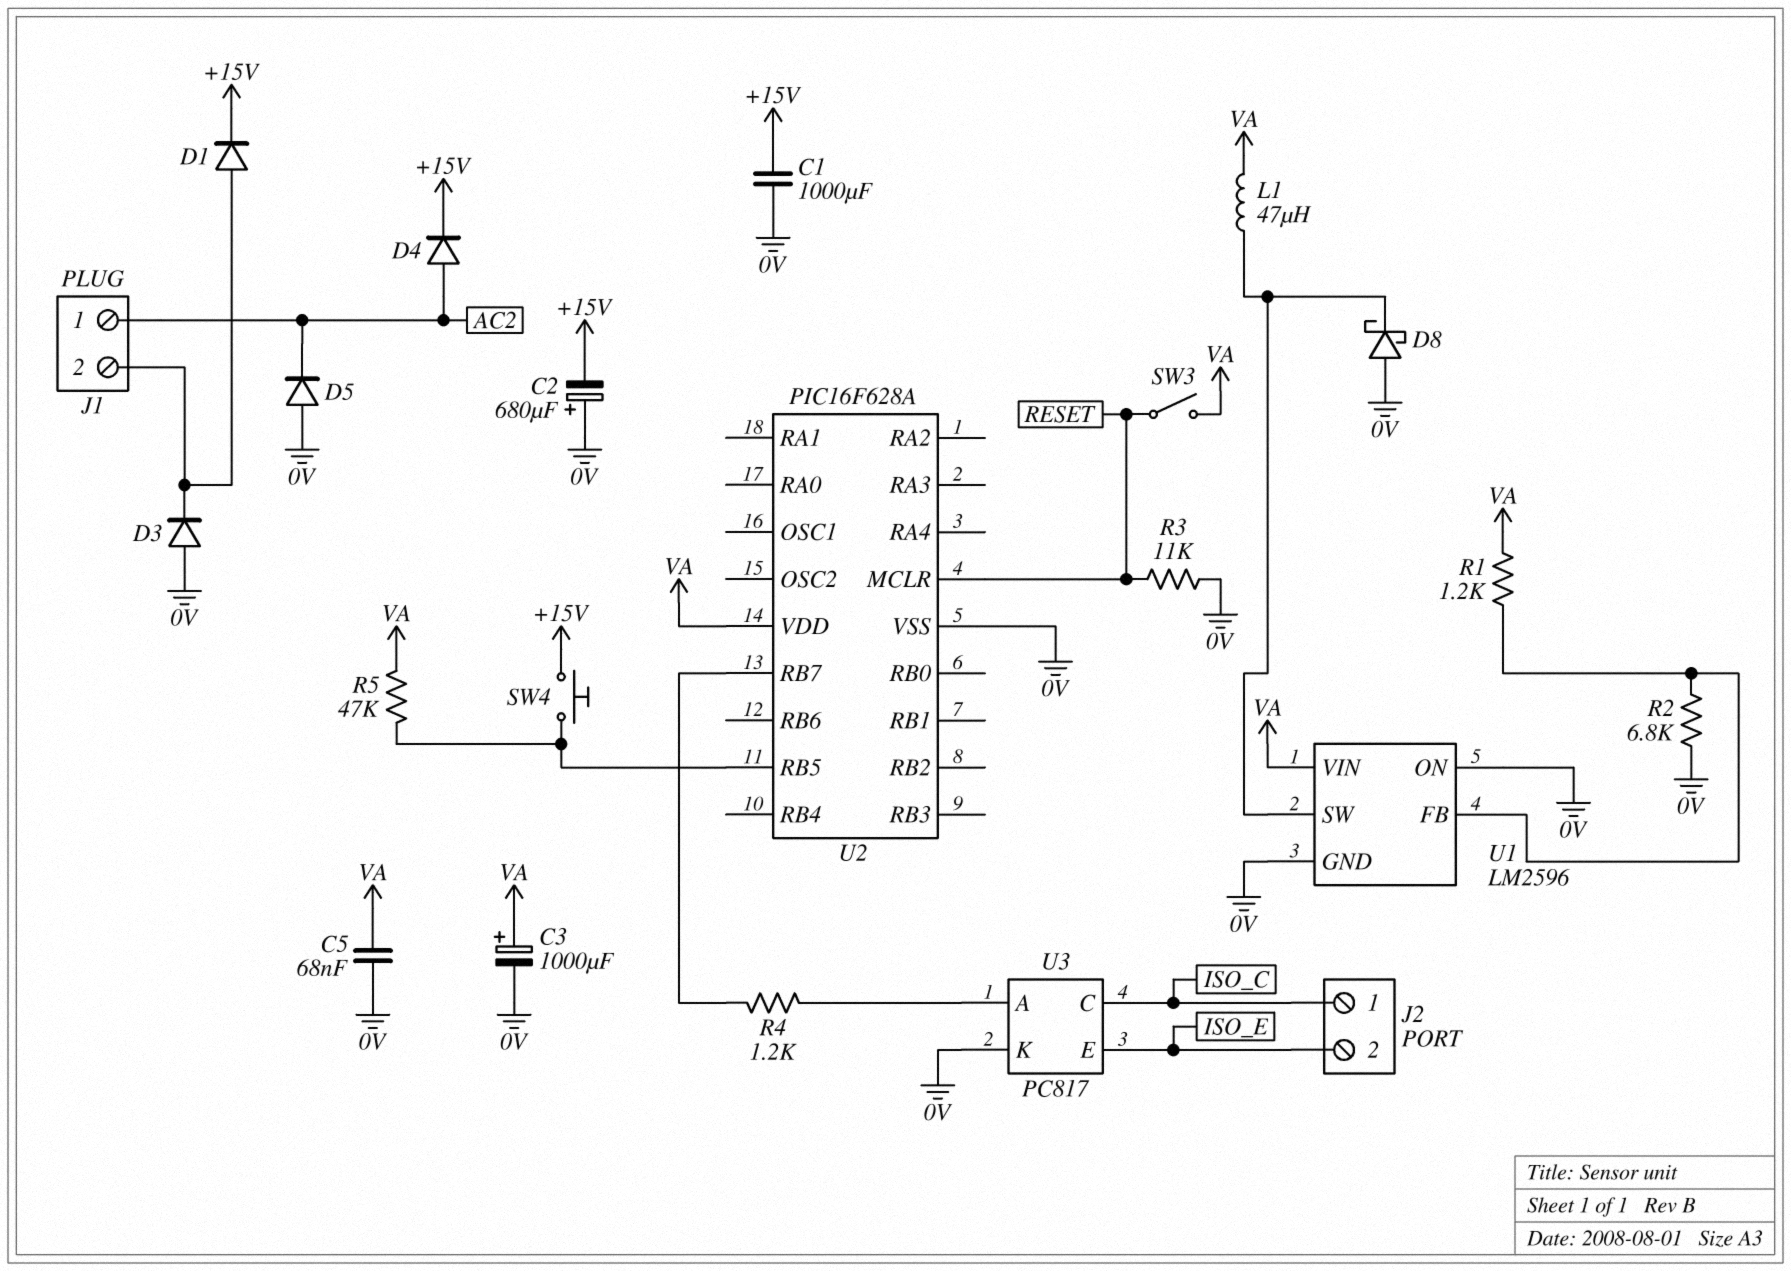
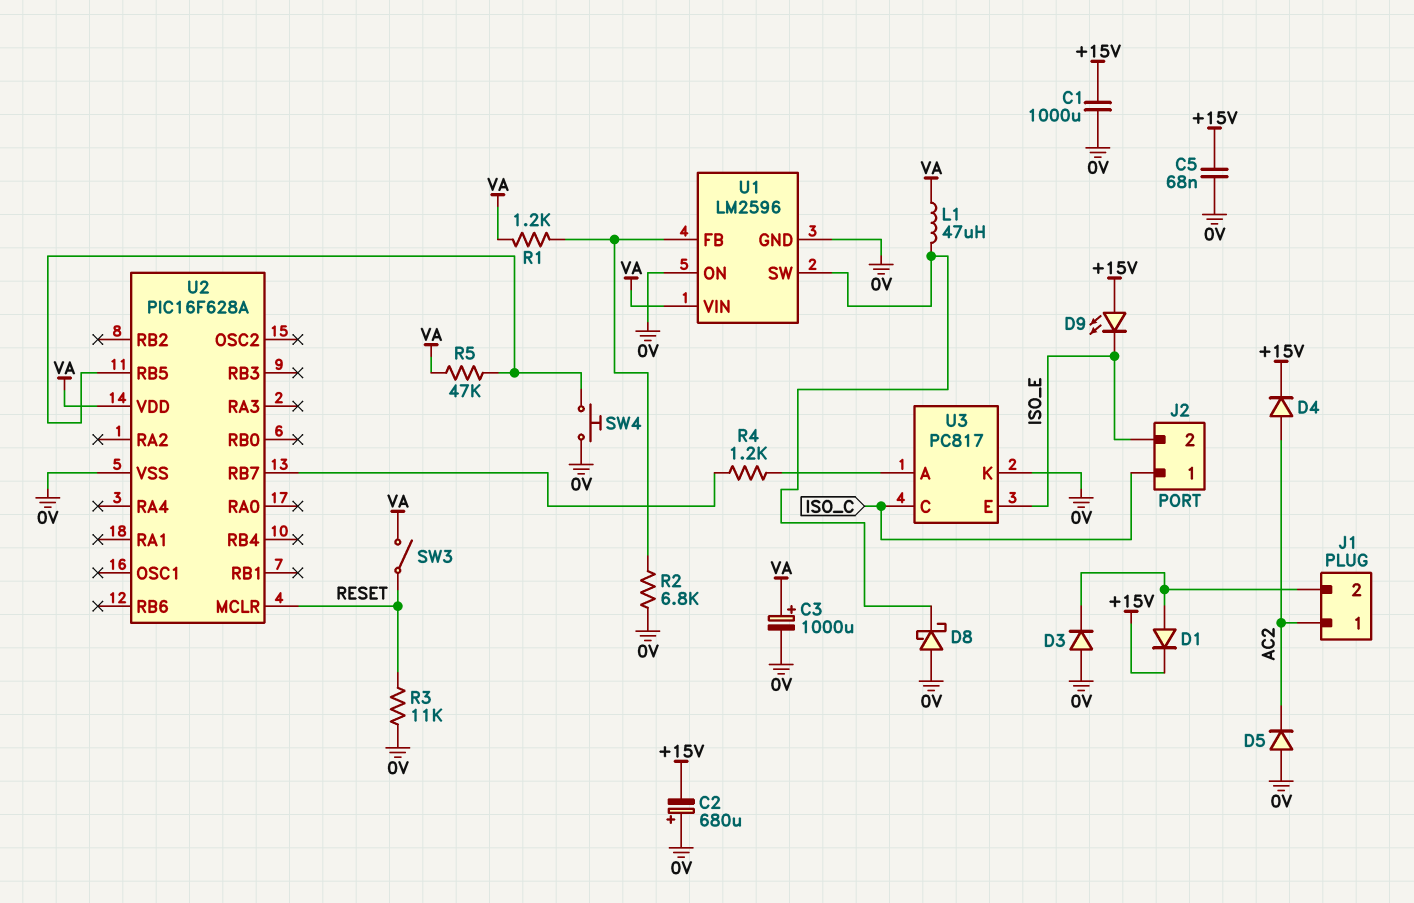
C5: 68nF (0V, VA) -> 68nF (+15V, 0V)
D9: none -> LED (A +15V, K ISO_E)
SW4: button (+15V, U2/RB5) -> button (0V, U2/RB5)

